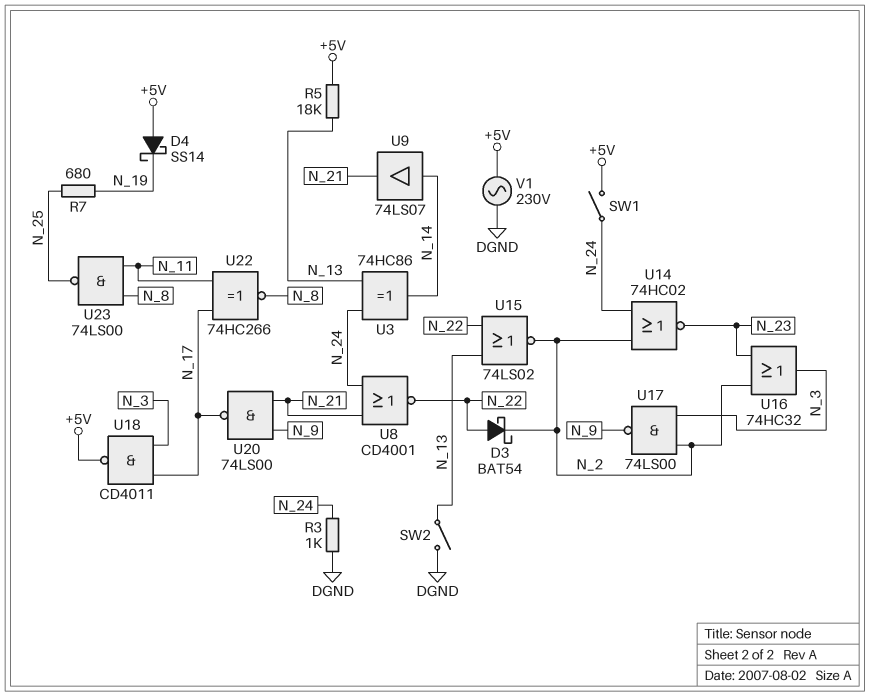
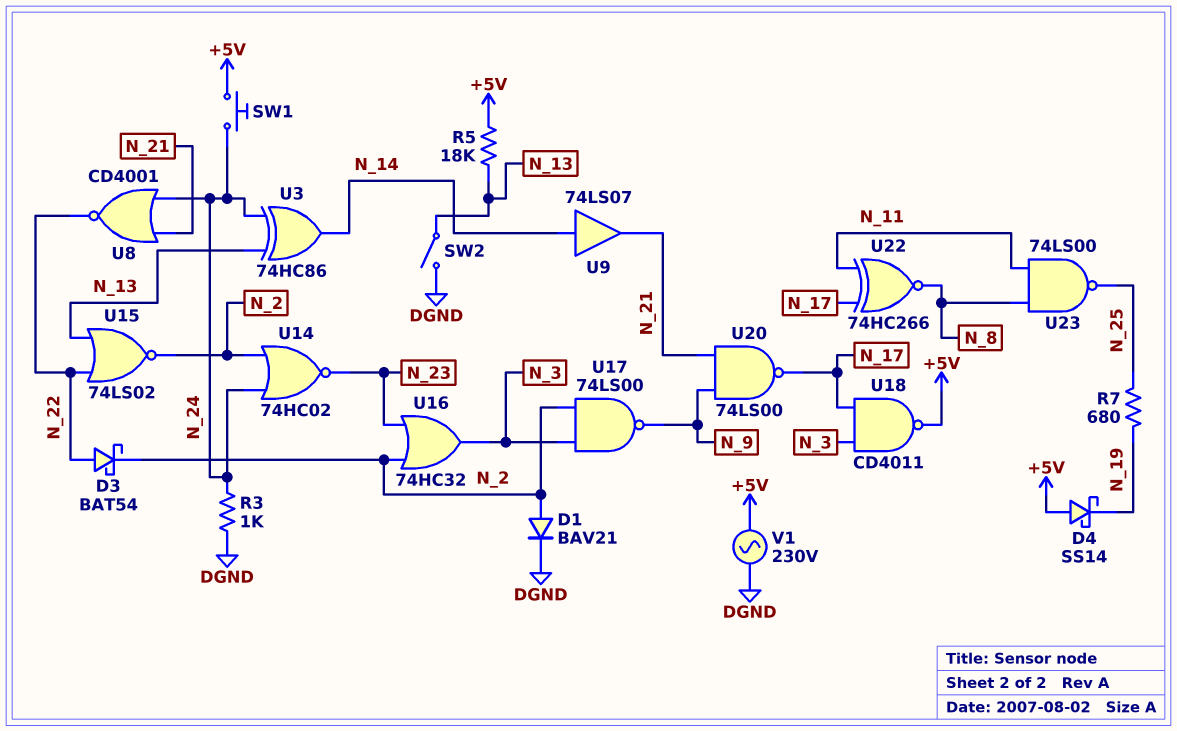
D1: none -> diode BAV21 (A N_2, K DGND)
SW1: switch (+5V, N_24) -> button (+5V, N_24)

